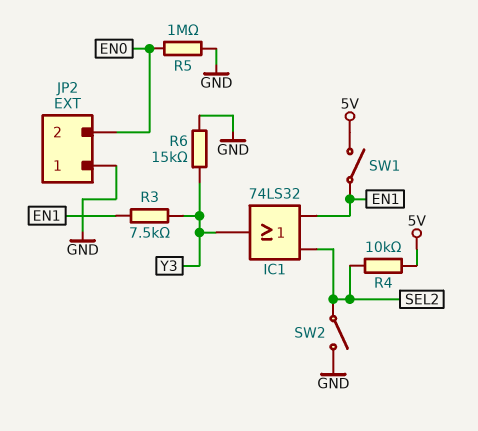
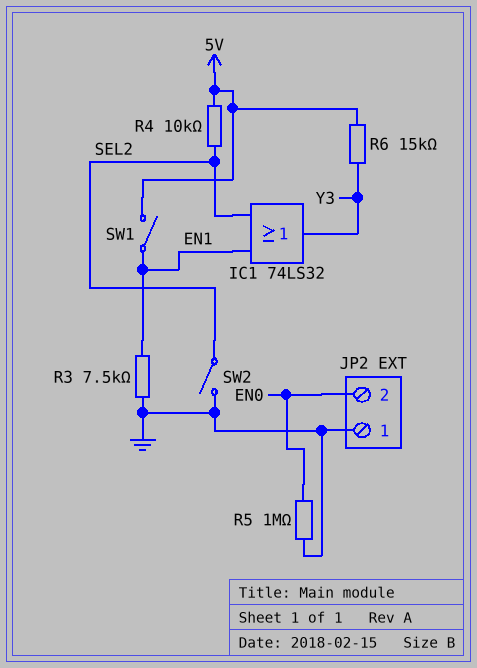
R3: 7.5k (EN1, Y3) -> 7.5k (EN1, GND)
R6: 15k (GND, Y3) -> 15k (5V, Y3)

